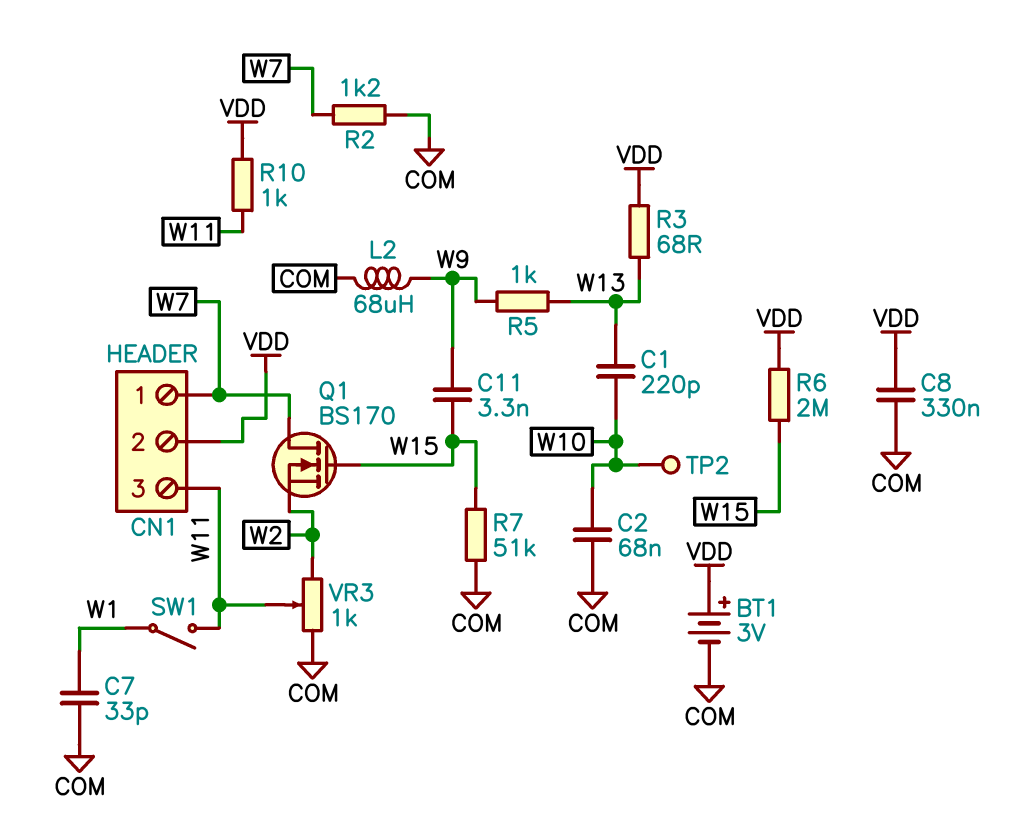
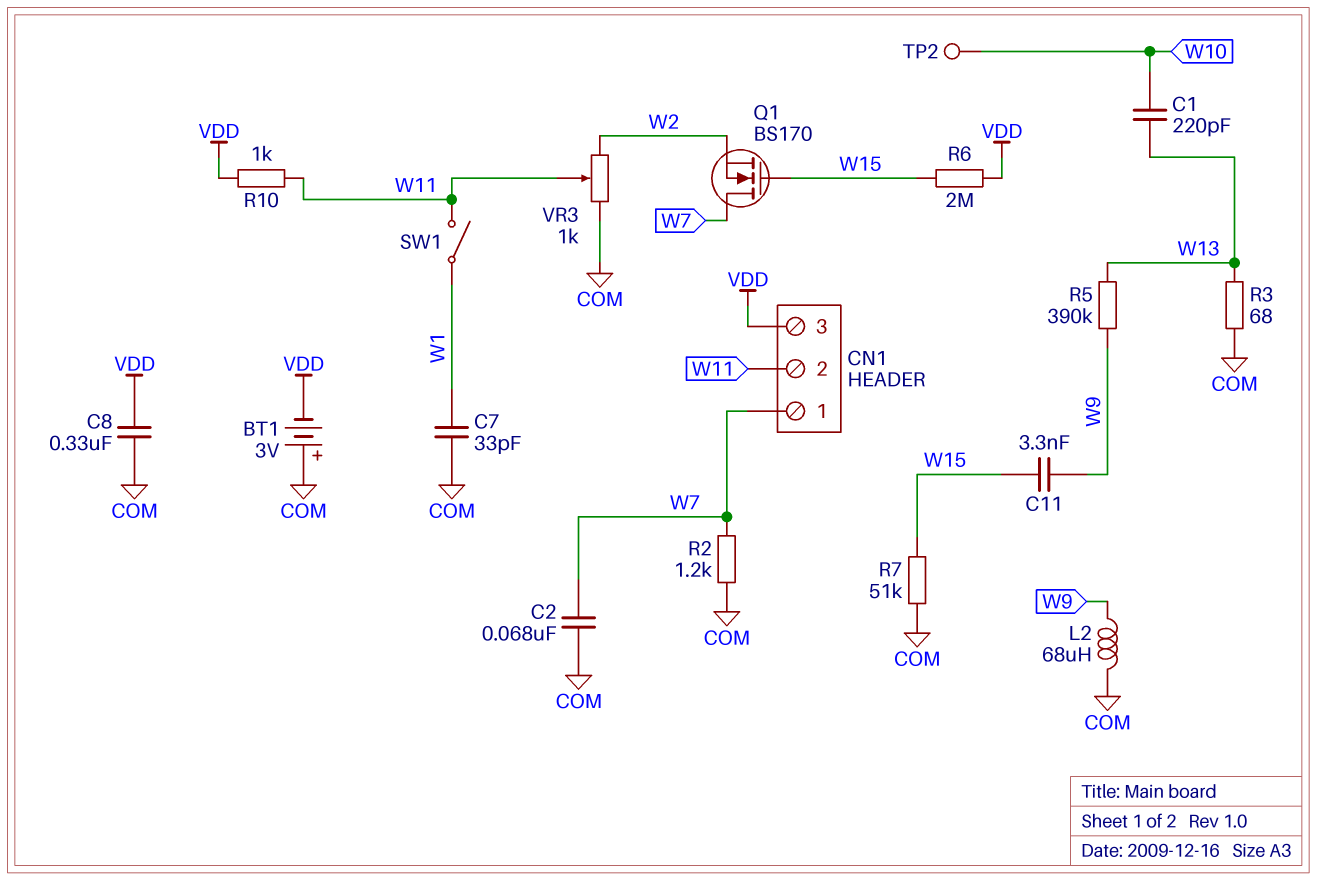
BT1: 3V (plus VDD, minus COM) -> 3V (plus COM, minus VDD)
C2: 68nF (COM, W10) -> 68nF (COM, W7)
CN1 pin 2: VDD -> W11
CN1 pin 3: W11 -> VDD
R3: 68 (VDD, W13) -> 68 (COM, W13)
R5: 1k (W9, W13) -> 390k (W9, W13)

